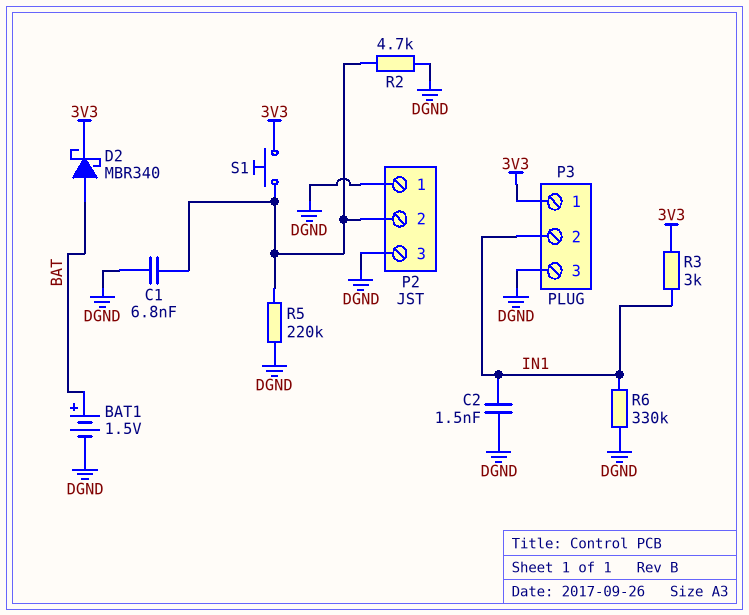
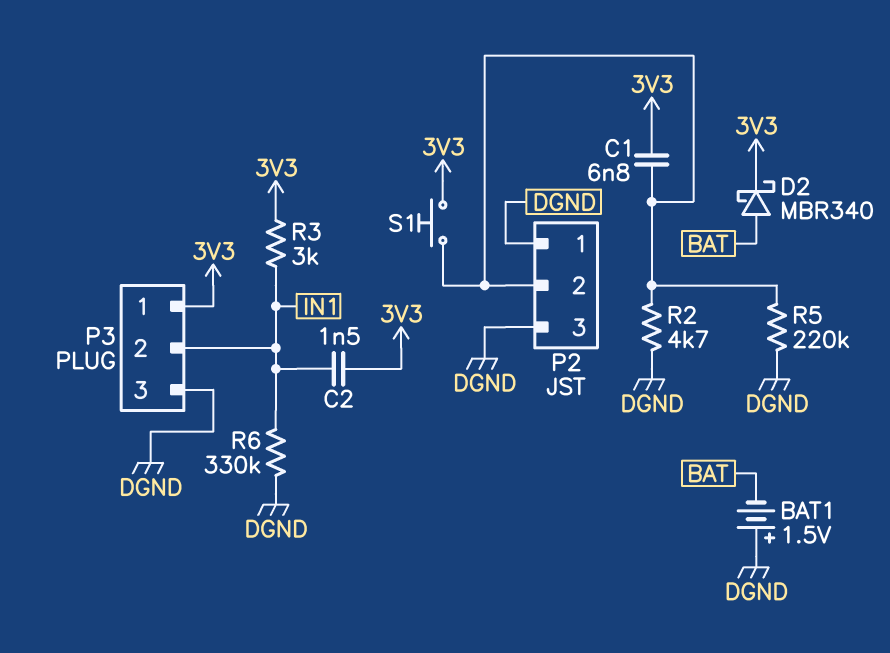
BAT1: 1.5V (plus BAT, minus DGND) -> 1.5V (plus DGND, minus BAT)
C1: 6.8nF (DGND, P2/2) -> 6.8nF (3V3, P2/2)
C2: 1.5nF (DGND, IN1) -> 1.5nF (3V3, IN1)

